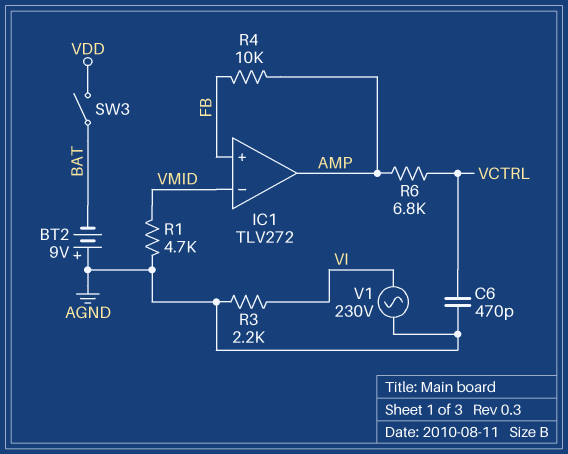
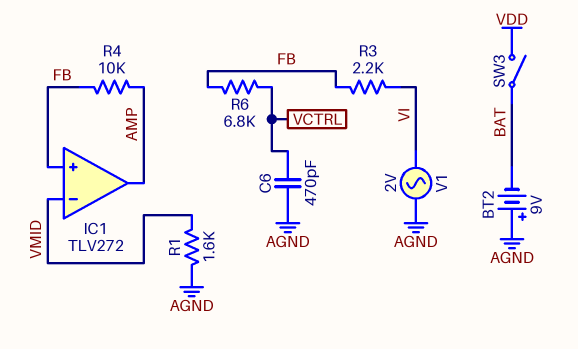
R1: 4.7k (AGND, VMID) -> 1.6k (AGND, VMID)
R3: 2.2k (AGND, VI) -> 2.2k (FB, VI)
R6: 6.8k (AMP, VCTRL) -> 6.8k (FB, VCTRL)
V1: AC 230V (AGND, VI) -> AC 2V (AGND, VI)

